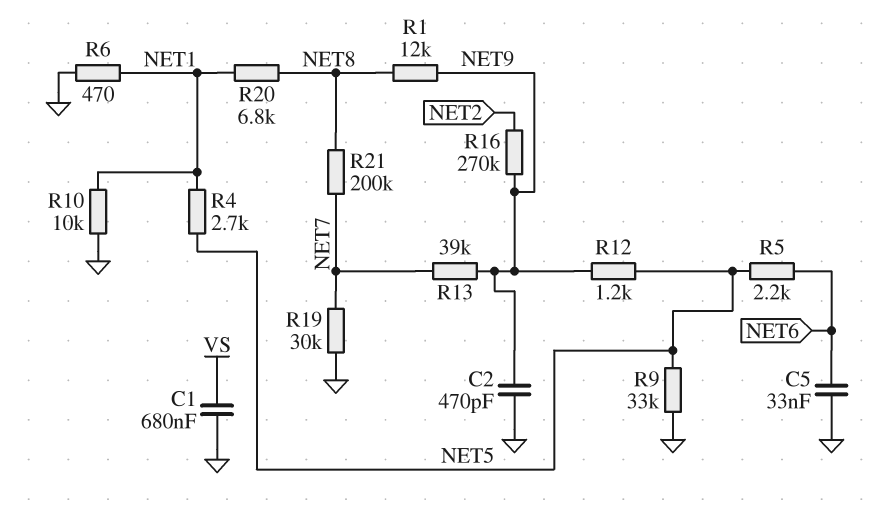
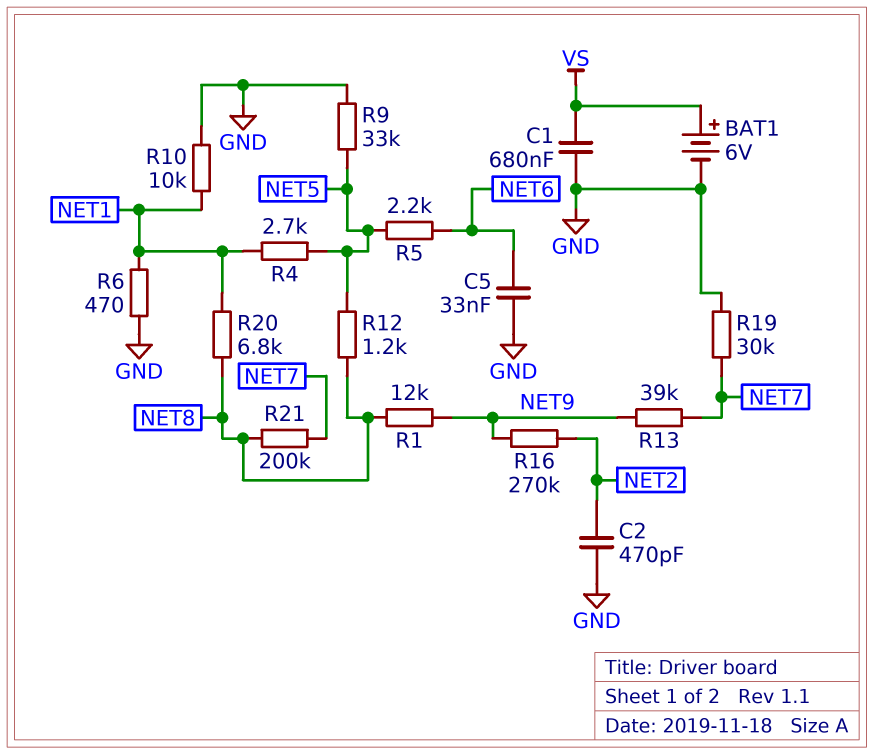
BAT1: none -> 6V (plus VS, minus GND)
C2: 470pF (GND, NET9) -> 470pF (GND, NET2)
R12: 1.2k (NET5, NET9) -> 1.2k (NET5, NET8)

